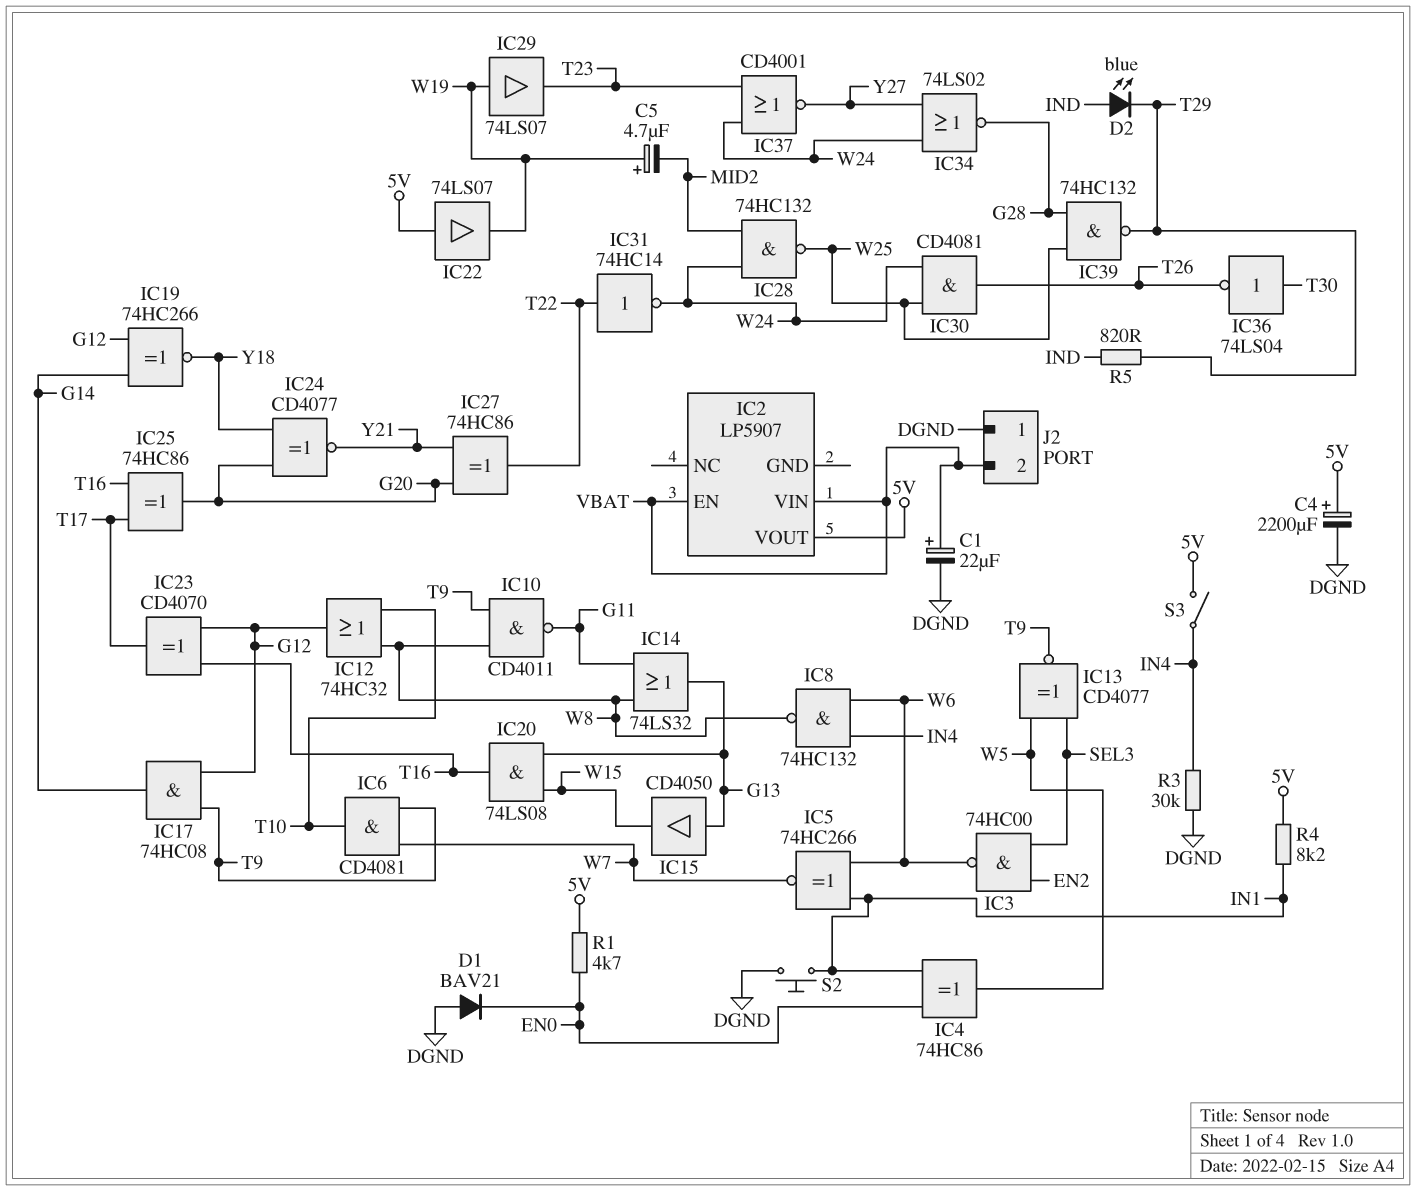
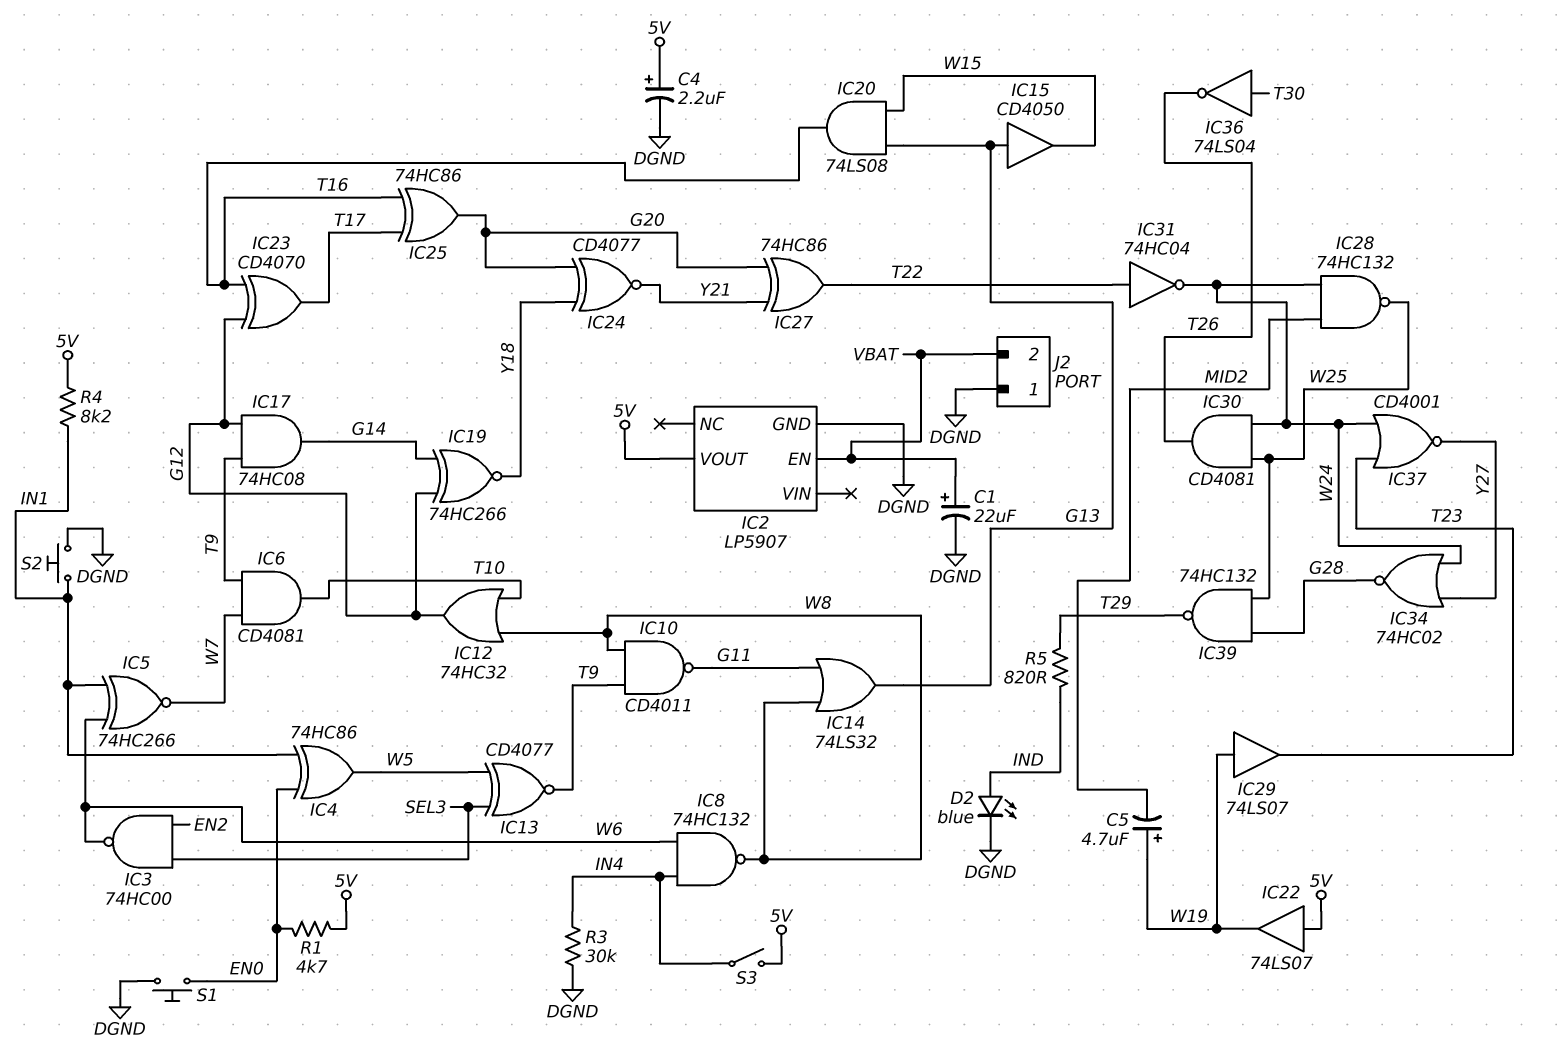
C4: 2200uF (plus 5V, minus DGND) -> 2.2uF (plus 5V, minus DGND)
D1: diode BAV21 (A DGND, K EN0) -> none
D2: LED blue (A IND, K T29) -> LED blue (A IND, K DGND)
IC2 pin GND: none -> DGND
IC2 pin VIN: VBAT -> none
IC31: NOT 74HC14 (in T22, out W24) -> NOT 74HC04 (in T22, out W24)
IC34: NOR 74LS02 (in W24, in Y27, out G28) -> NOR 74HC02 (in W24, in Y27, out G28)
S1: none -> button (DGND, EN0)

